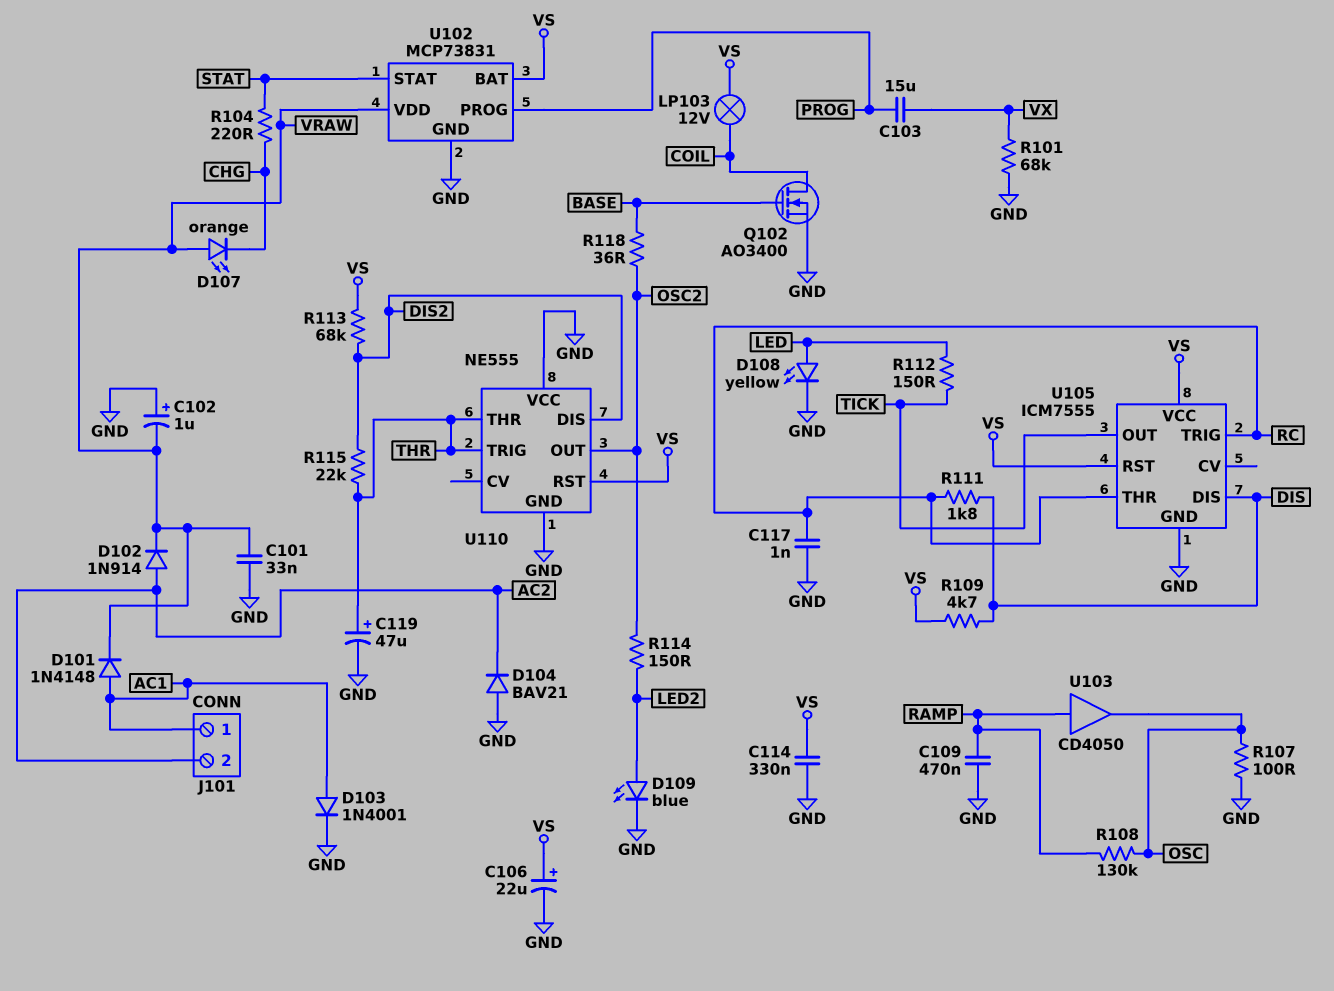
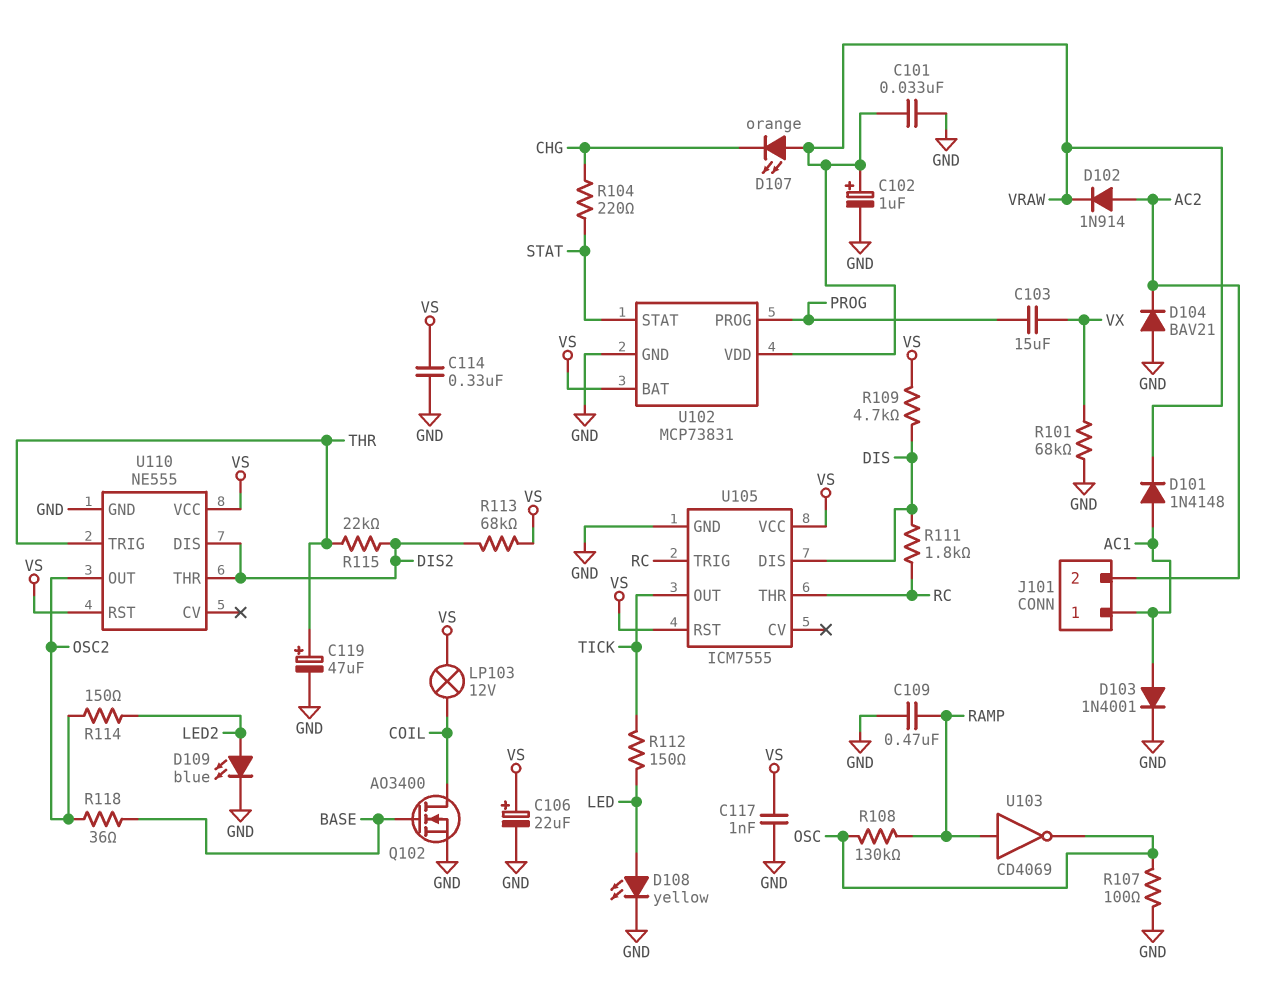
C102: 1uF (plus GND, minus VRAW) -> 1uF (plus VRAW, minus GND)
C117: 1nF (GND, RC) -> 1nF (GND, VS)
U103: buffer CD4050 (in RAMP, out OSC) -> NOT CD4069 (in RAMP, out OSC)
U110 pin THR: THR -> DIS2
U110 pin VCC: GND -> VS

